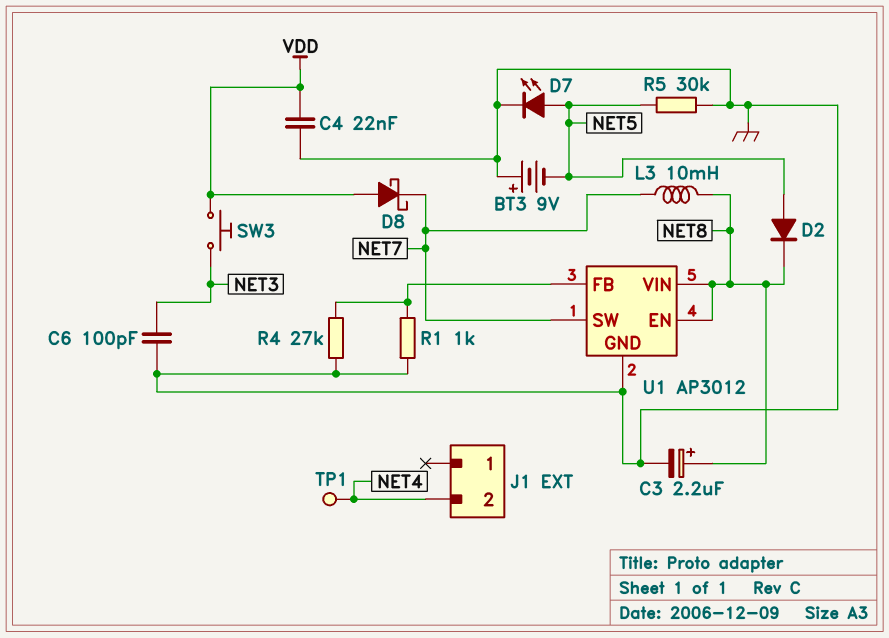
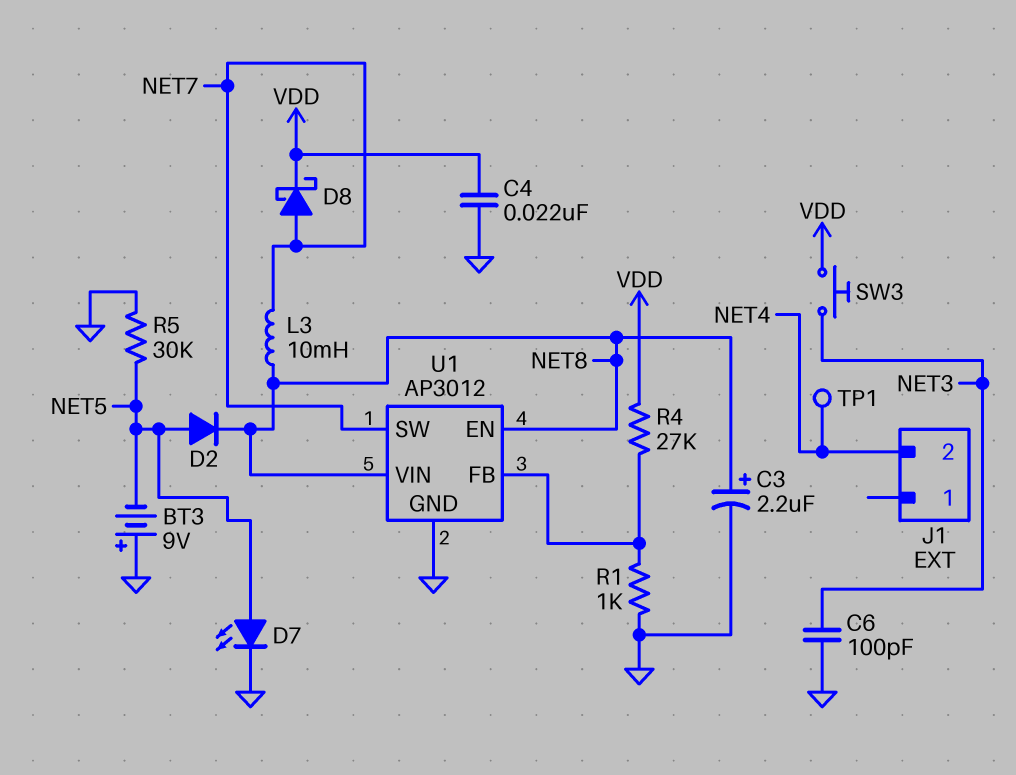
D8: schottky (A VDD, K NET7) -> schottky (A NET7, K VDD)
R4: 27k (GND, U1/FB) -> 27k (U1/FB, VDD)

